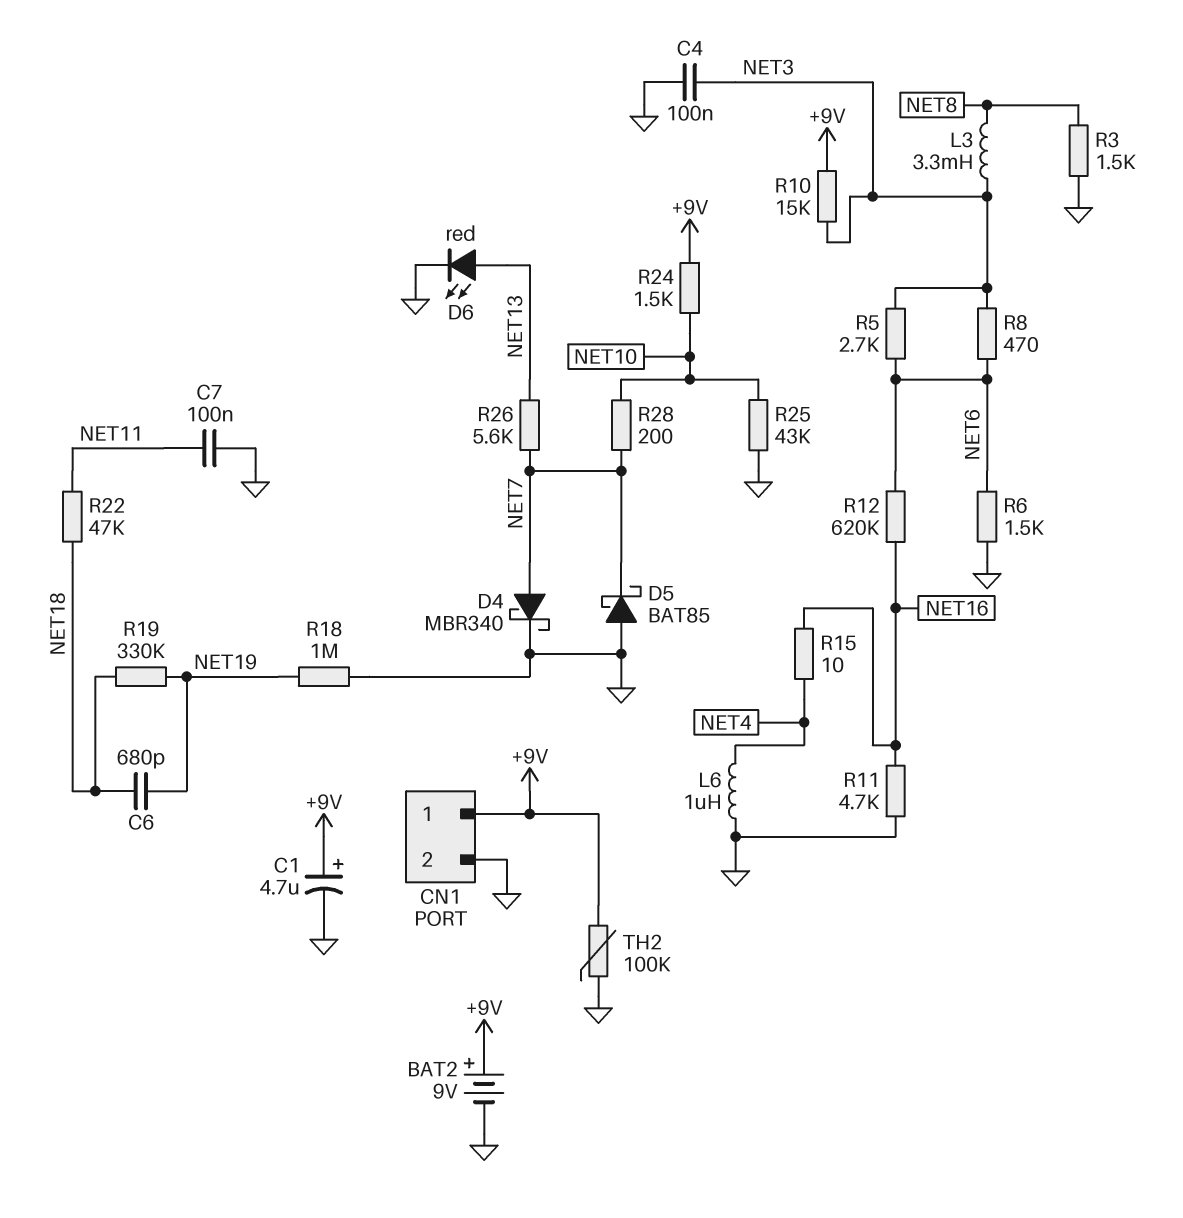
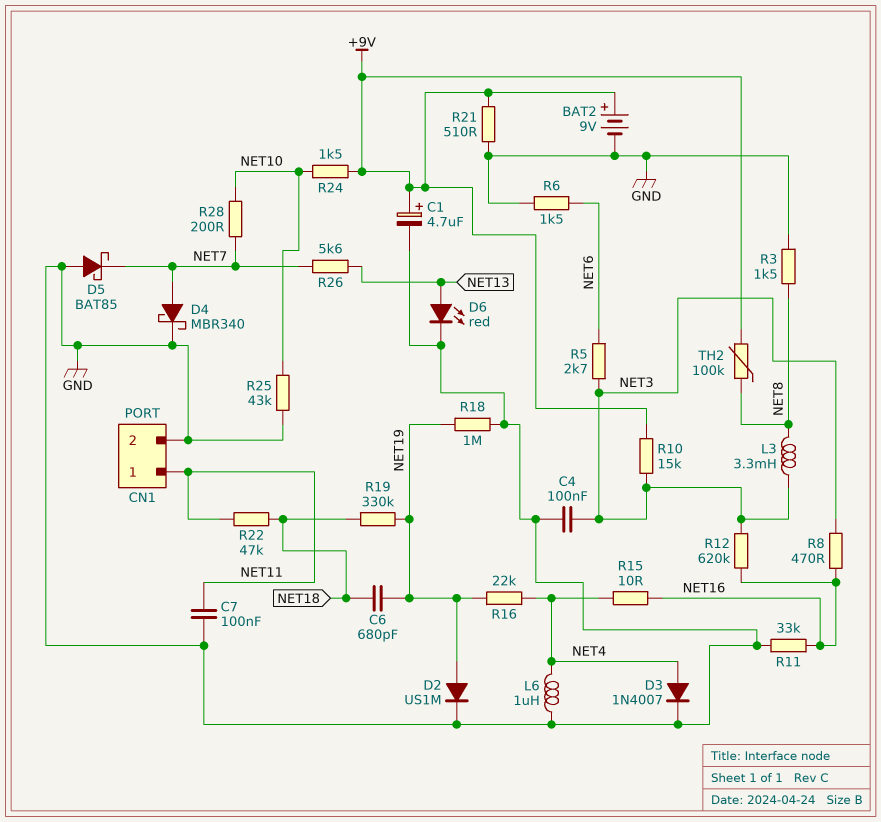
CN1 pin 1: +9V -> NET11
D2: none -> diode US1M (A NET19, K GND)
D3: none -> diode 1N4007 (A NET4, K GND)
R8: 470 (NET3, NET6) -> 470 (NET3, NET16)
R11: 4.7k (GND, NET16) -> 33k (GND, NET16)
R12: 620k (NET6, NET16) -> 620k (NET3, NET16)
R16: none -> 22k (NET4, NET19)
R21: none -> 510 (+9V, GND)
TH2: 100k (+9V, GND) -> 100k (+9V, NET8)

